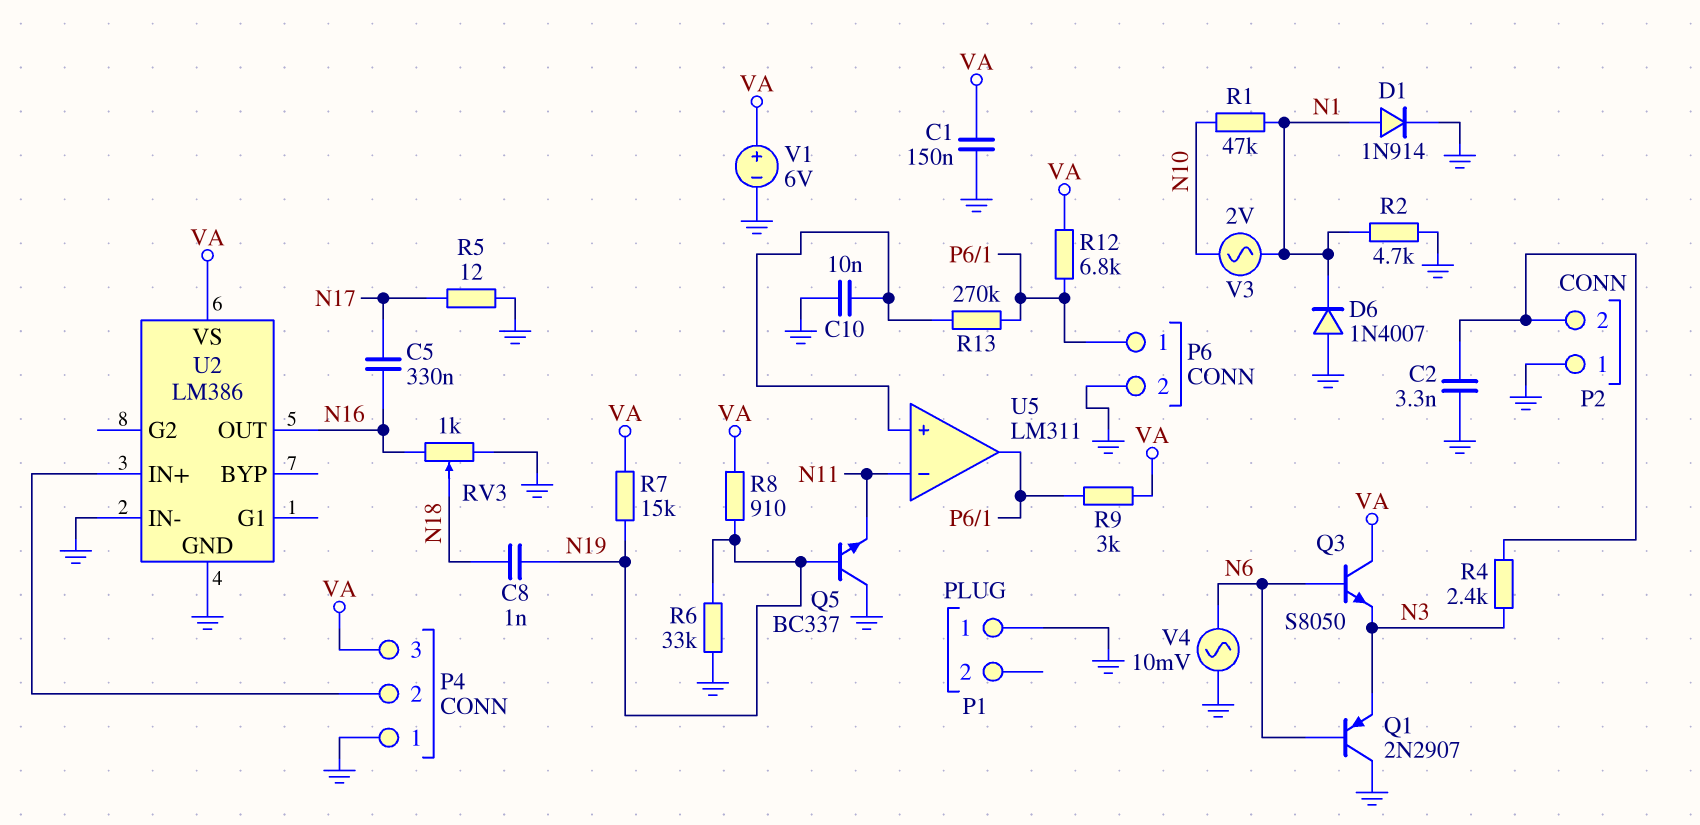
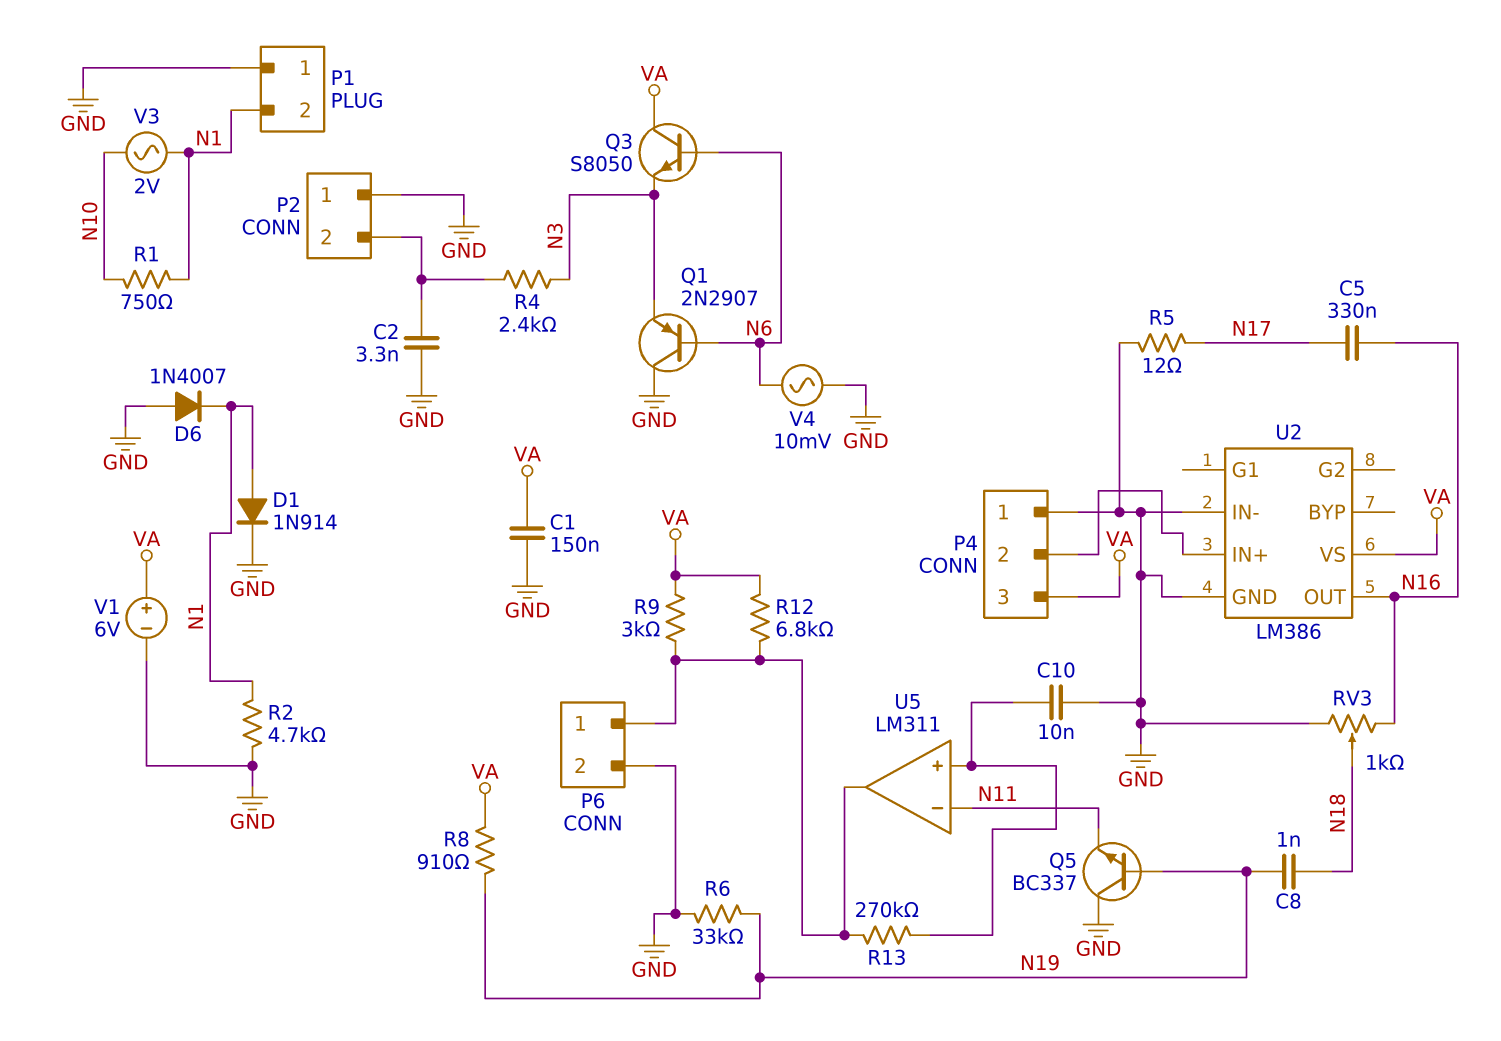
P1 pin 2: none -> N1
R1: 47k (N1, N10) -> 750 (N1, N10)
R7: 15k (N19, VA) -> none

